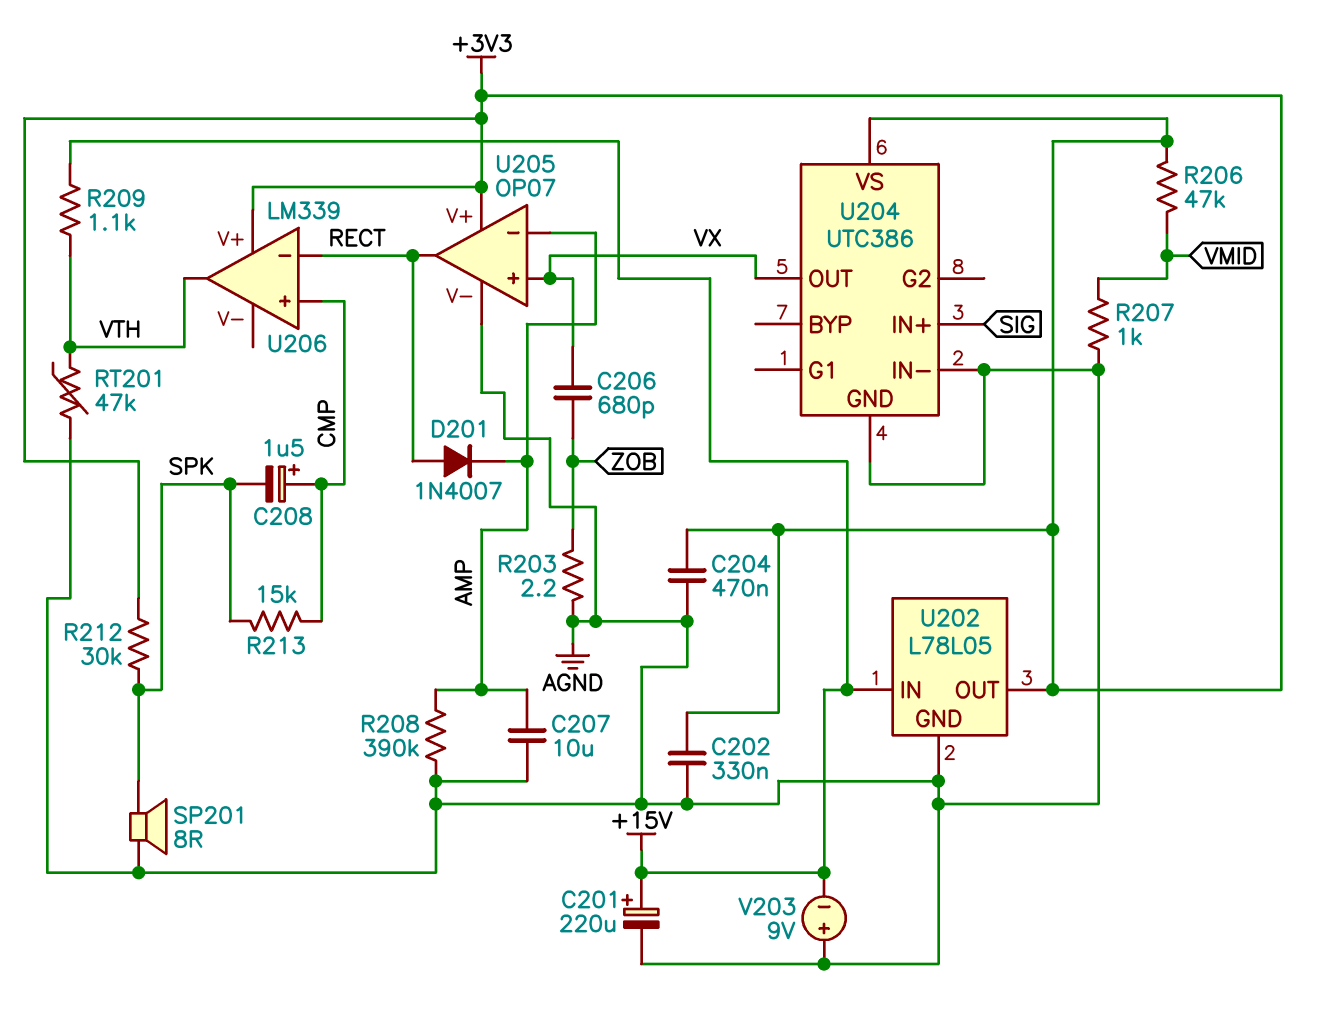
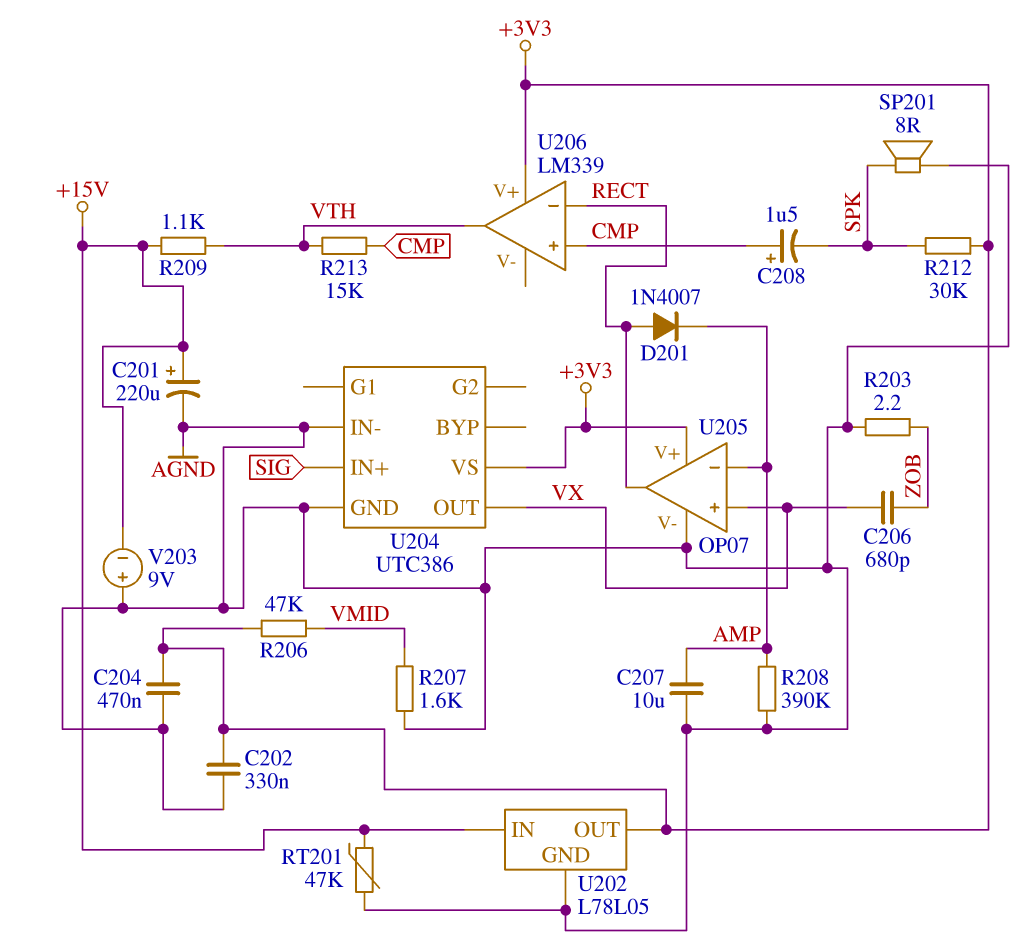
R207: 1k (AGND, VMID) -> 1.6k (AGND, VMID)
R213: 15k (CMP, SPK) -> 15k (CMP, VTH)
RT201: 47k (AGND, VTH) -> 47k (+15V, AGND)

